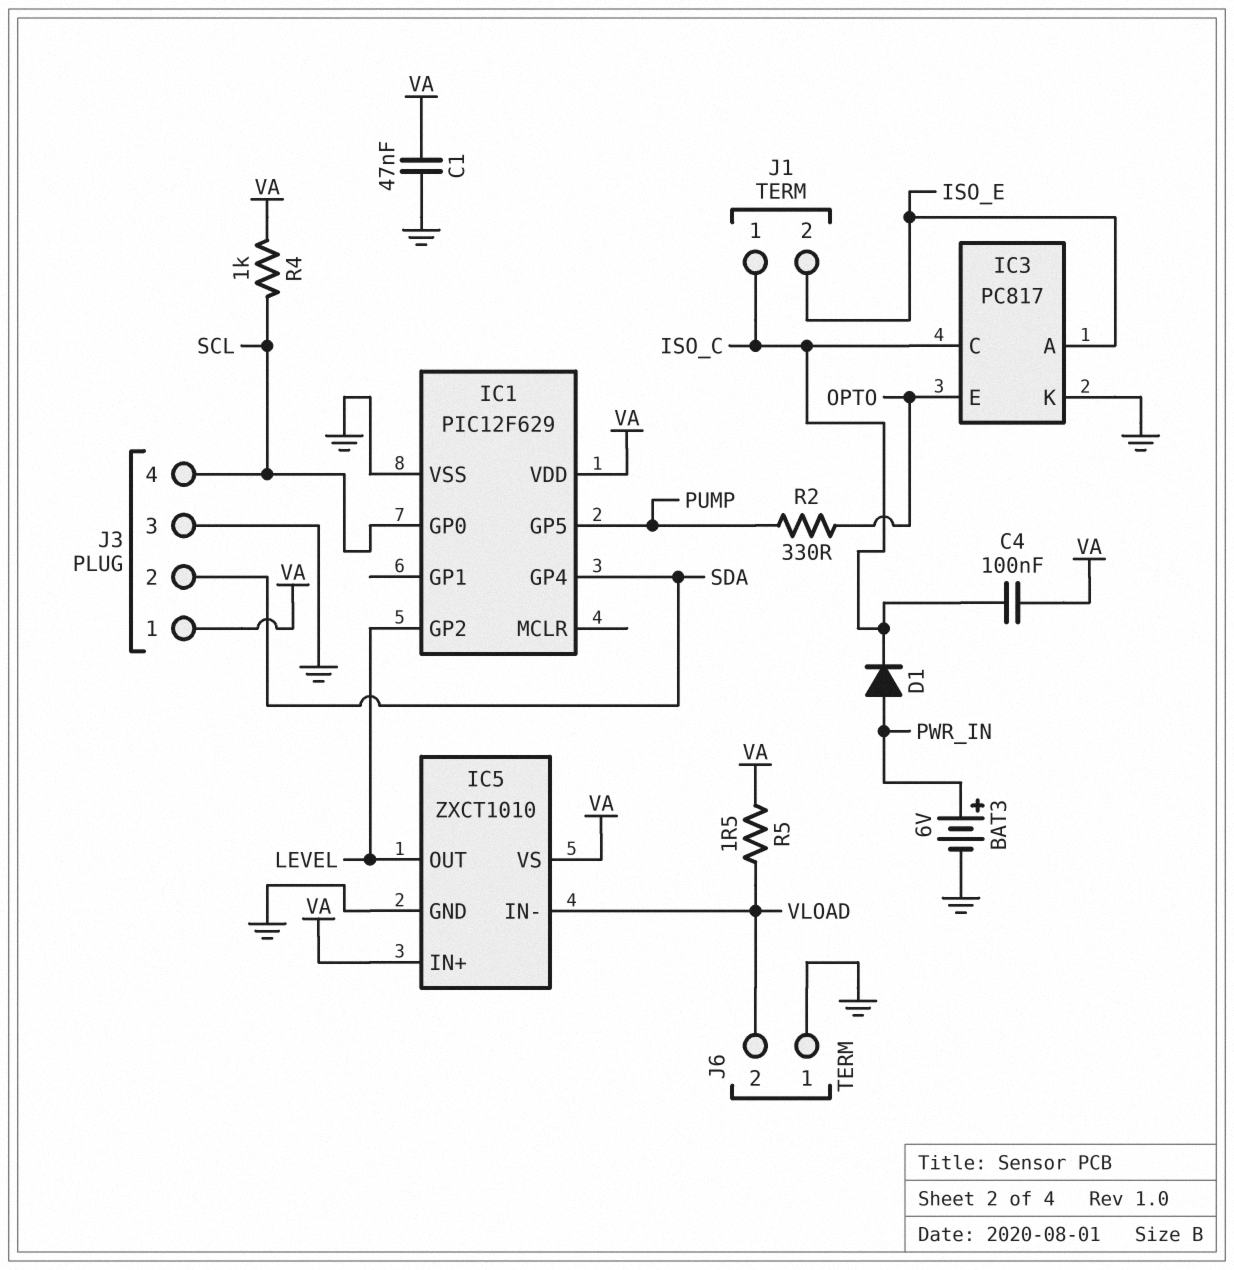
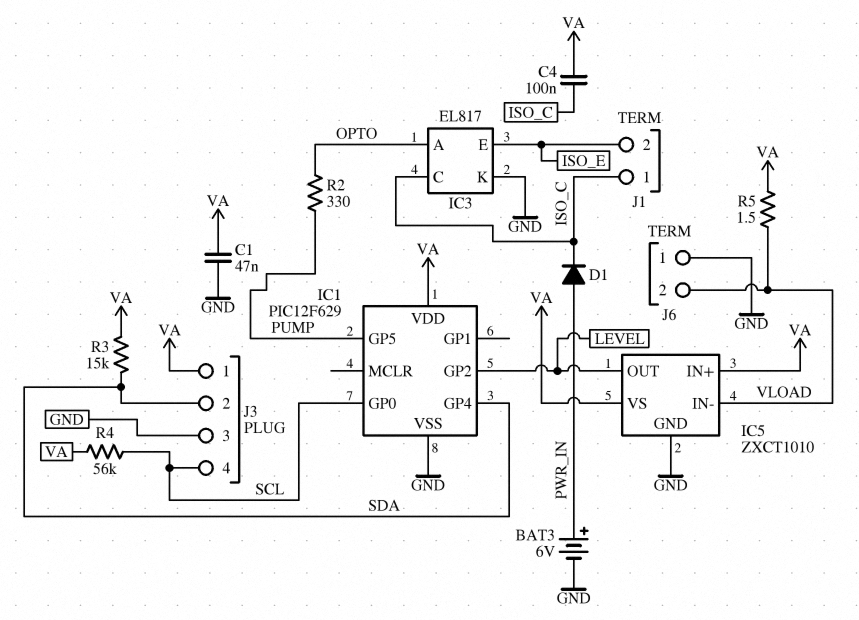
IC3: PC817 -> EL817
IC3 pin A: ISO_E -> OPTO
IC3 pin E: OPTO -> ISO_E
R3: none -> 15k (SDA, VA)
R4: 1k (SCL, VA) -> 56k (SCL, VA)

